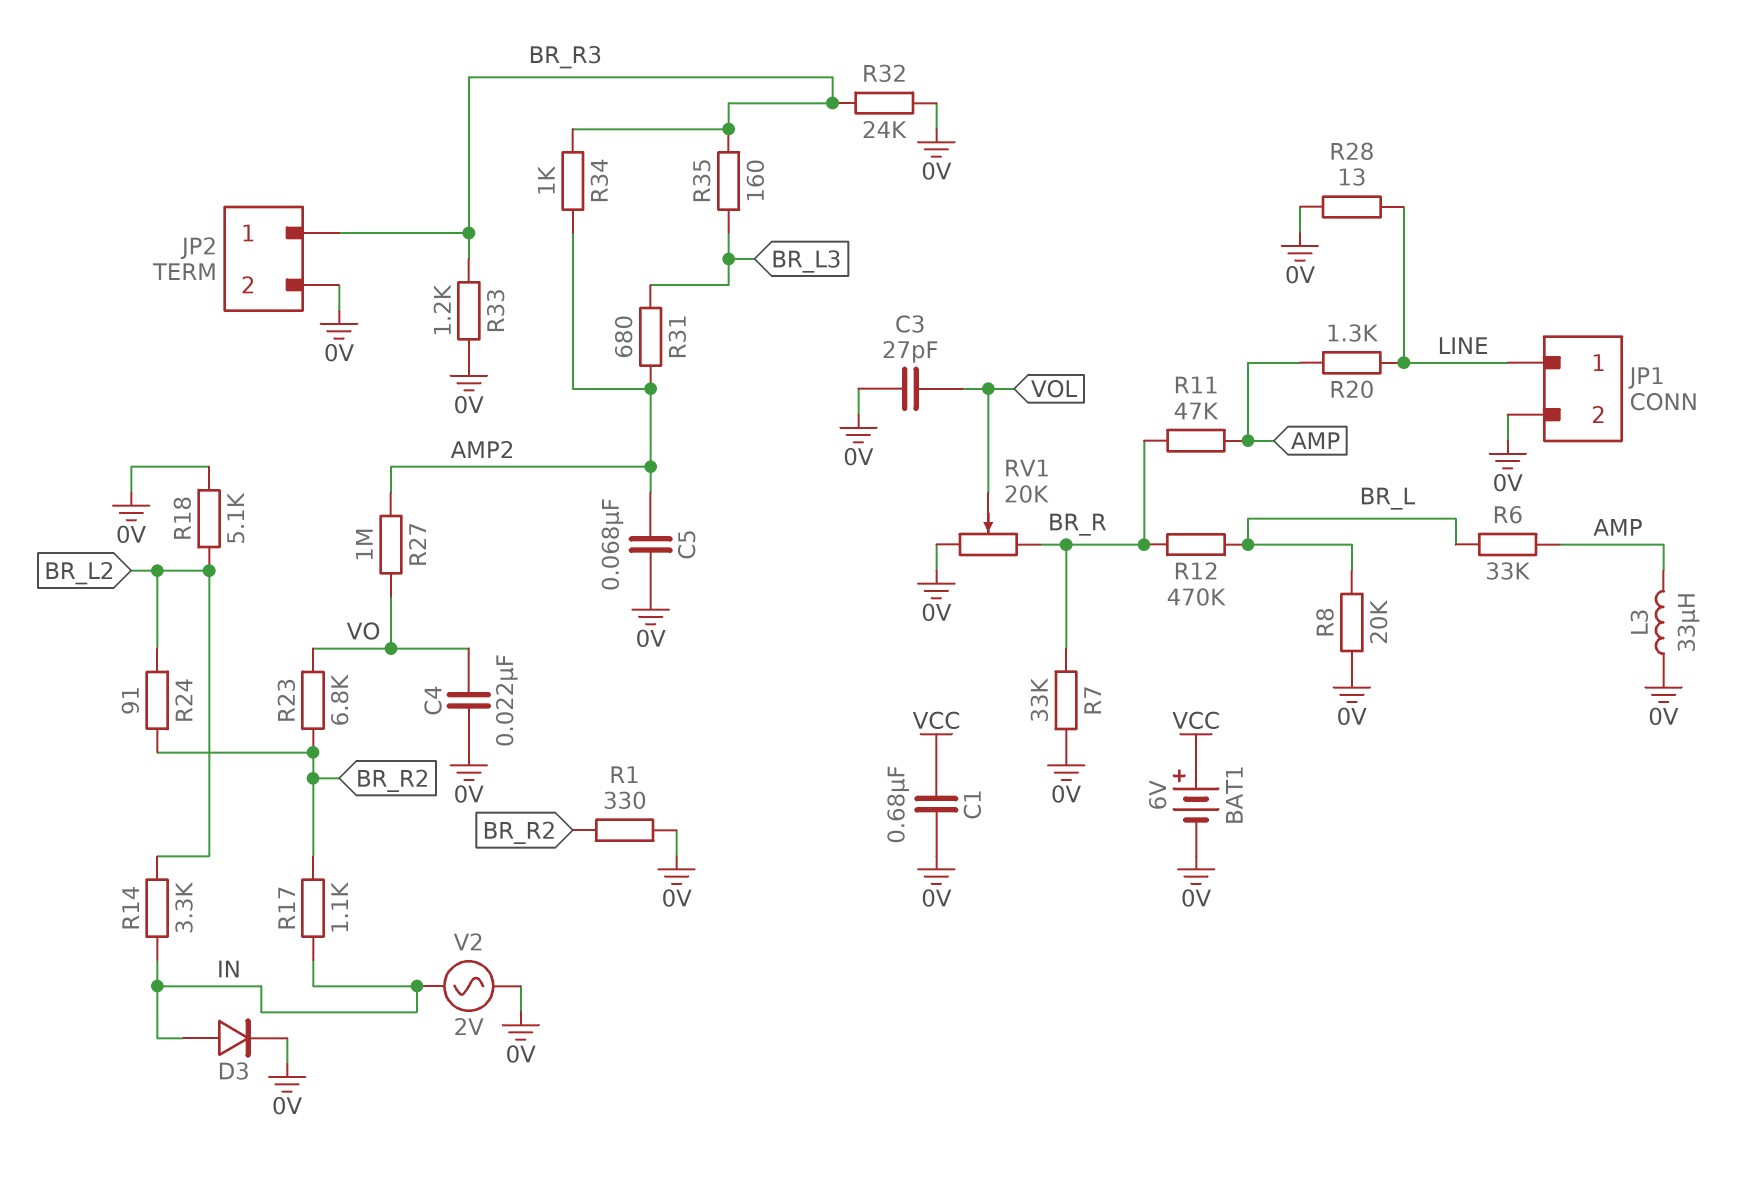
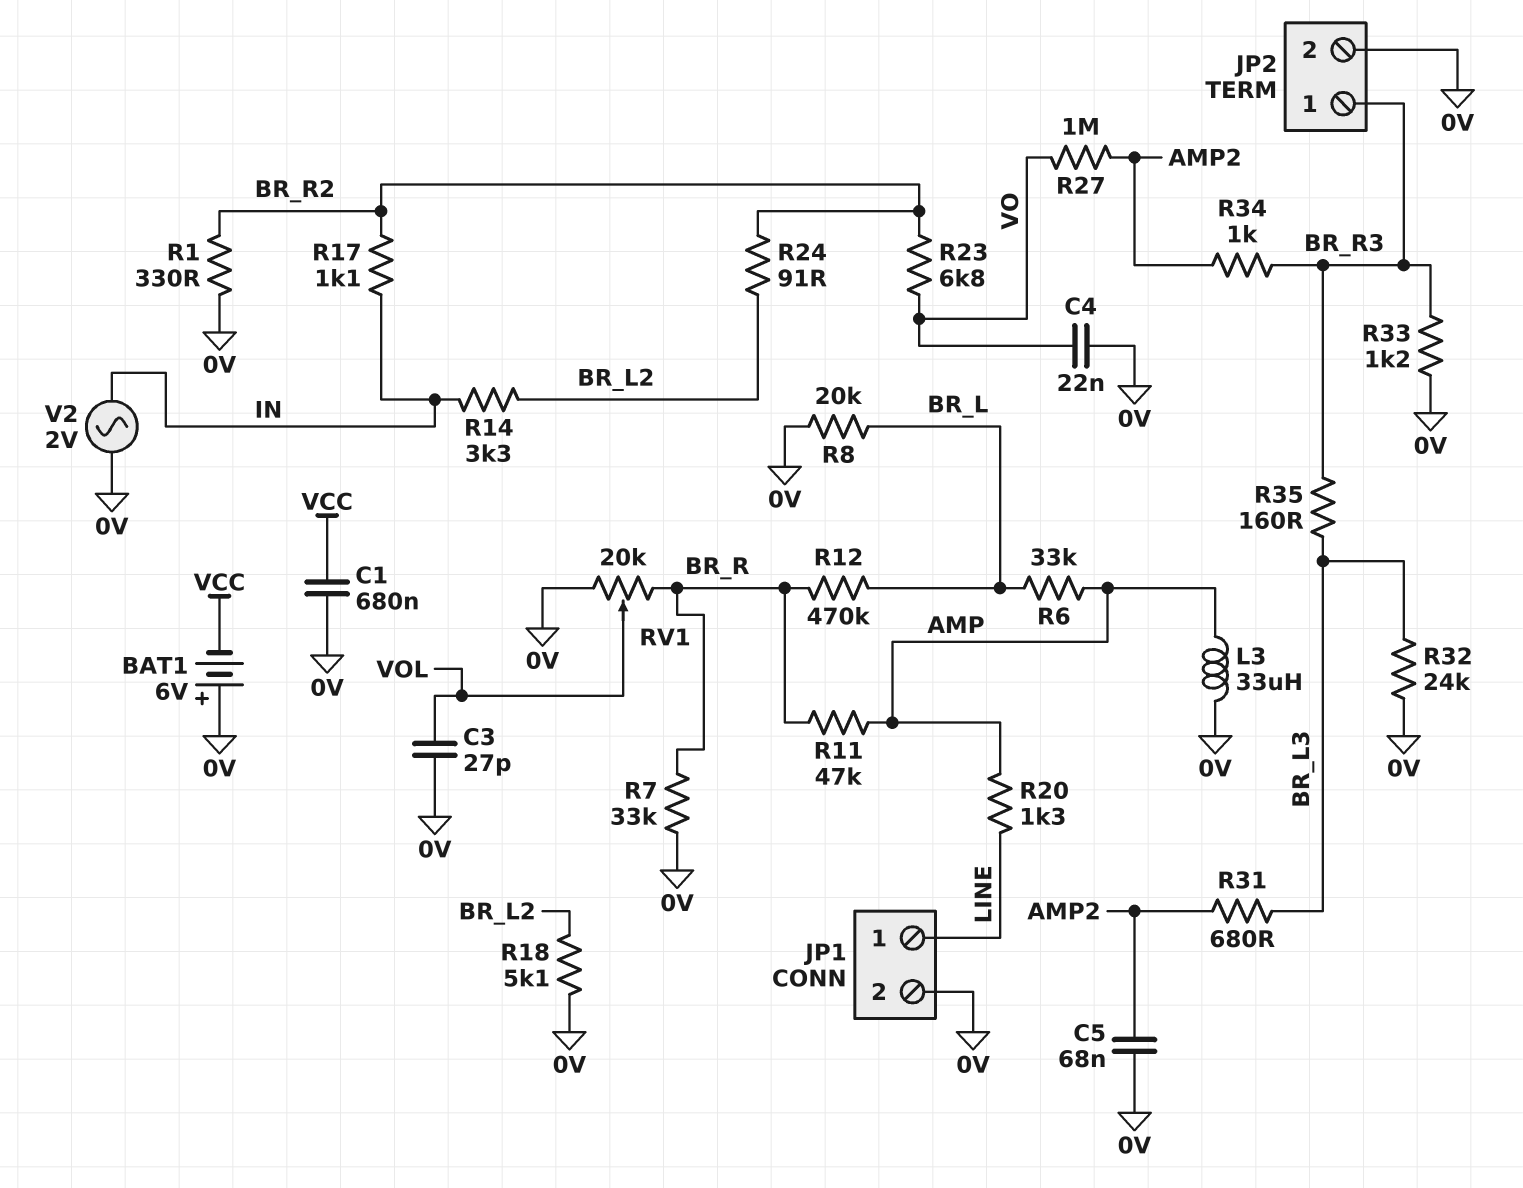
BAT1: 6V (plus VCC, minus 0V) -> 6V (plus 0V, minus VCC)
D3: diode (A IN, K 0V) -> none
R28: 13 (0V, LINE) -> none
R32: 24k (0V, BR_R3) -> 24k (0V, BR_L3)

